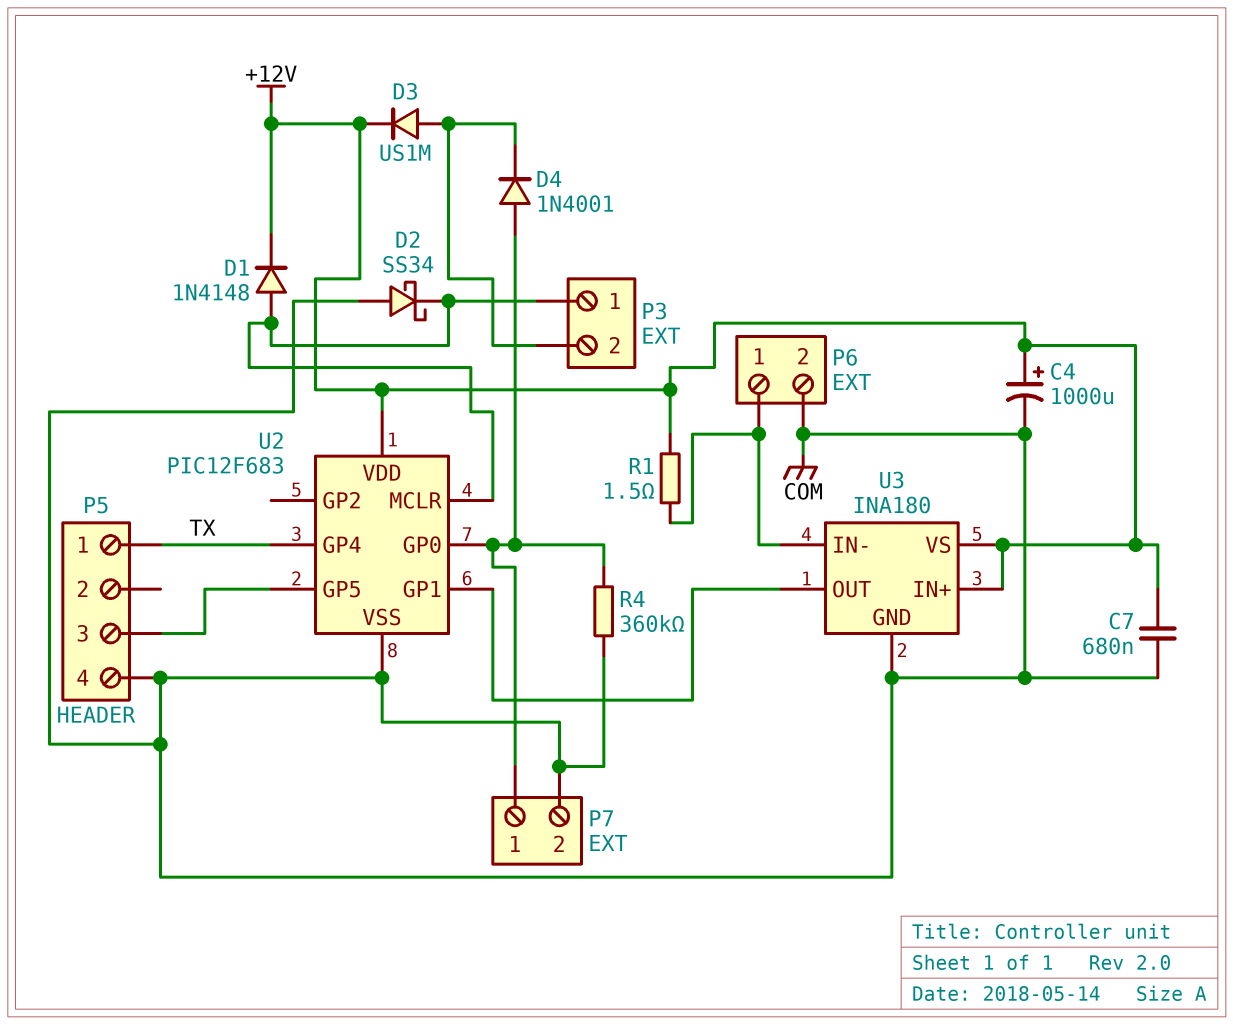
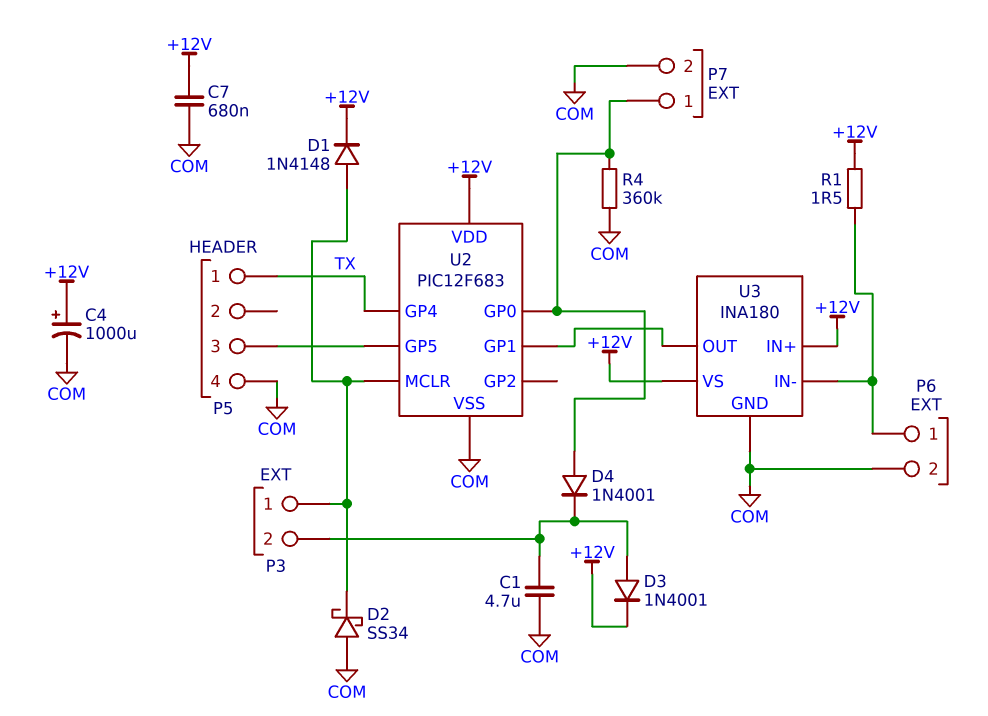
C1: none -> 4.7uF (COM, P3/2)
D3: diode US1M (A P3/2, K +12V) -> diode 1N4001 (A P3/2, K +12V)

